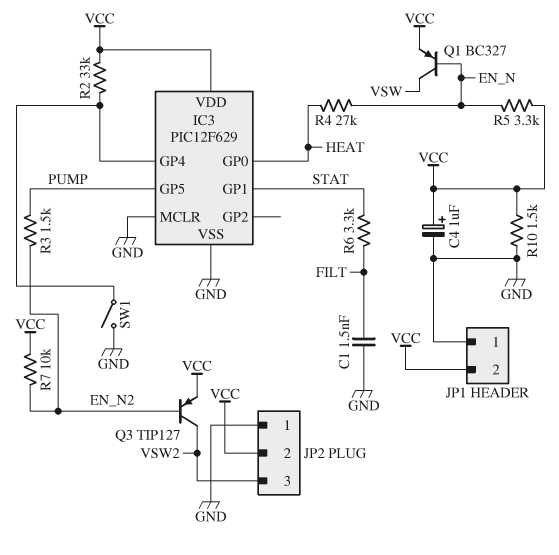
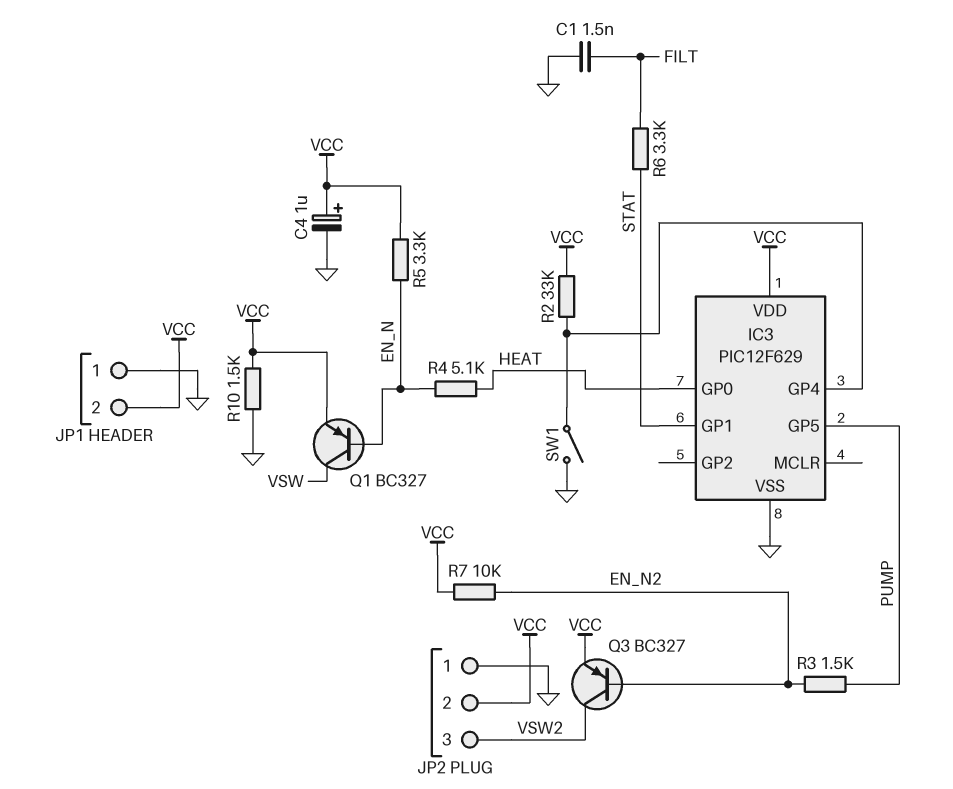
IC3 pin MCLR: GND -> none
Q3: PNP TIP127 (B EN_N2, C VSW2, E VCC) -> PNP BC327 (B EN_N2, C VSW2, E VCC)
R4: 27k (EN_N, HEAT) -> 5.1k (EN_N, HEAT)

